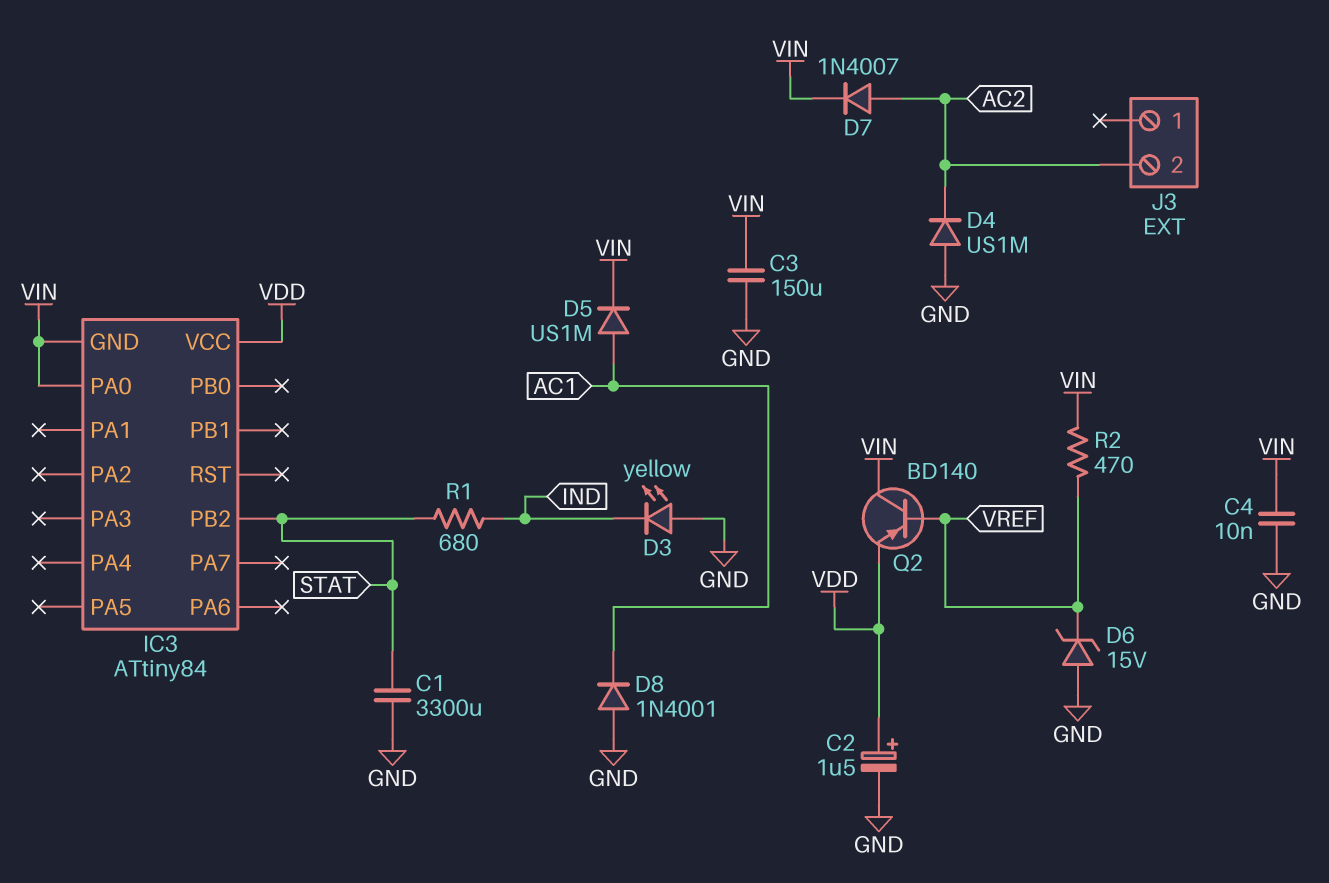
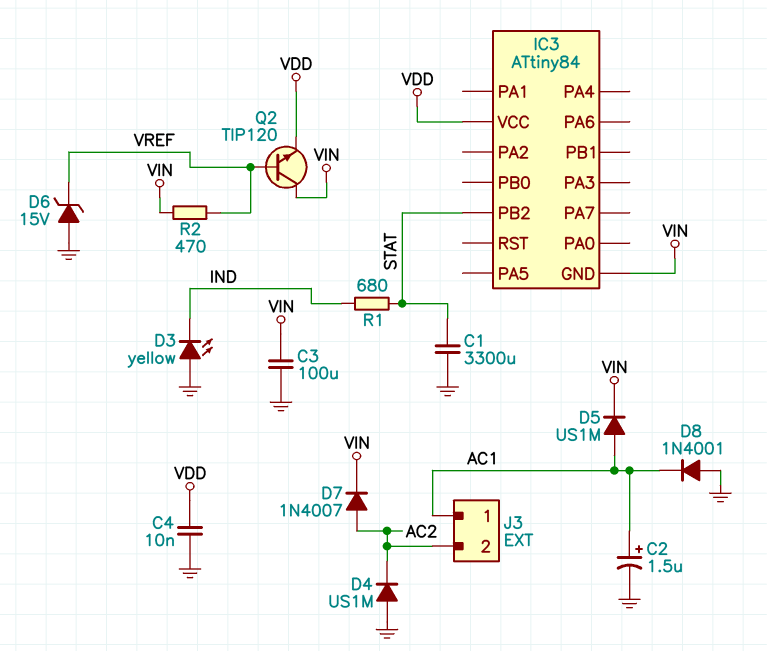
C2: 1.5uF (plus VDD, minus GND) -> 1.5uF (plus AC1, minus GND)
C3: 150uF (GND, VIN) -> 100uF (GND, VIN)
C4: 10nF (GND, VIN) -> 10nF (GND, VDD)
IC3 pin PA0: VIN -> none
J3 pin 1: none -> AC1
Q2: PNP BD140 (B VREF, C VIN, E VDD) -> NPN TIP120 (B VREF, C VIN, E VDD)

